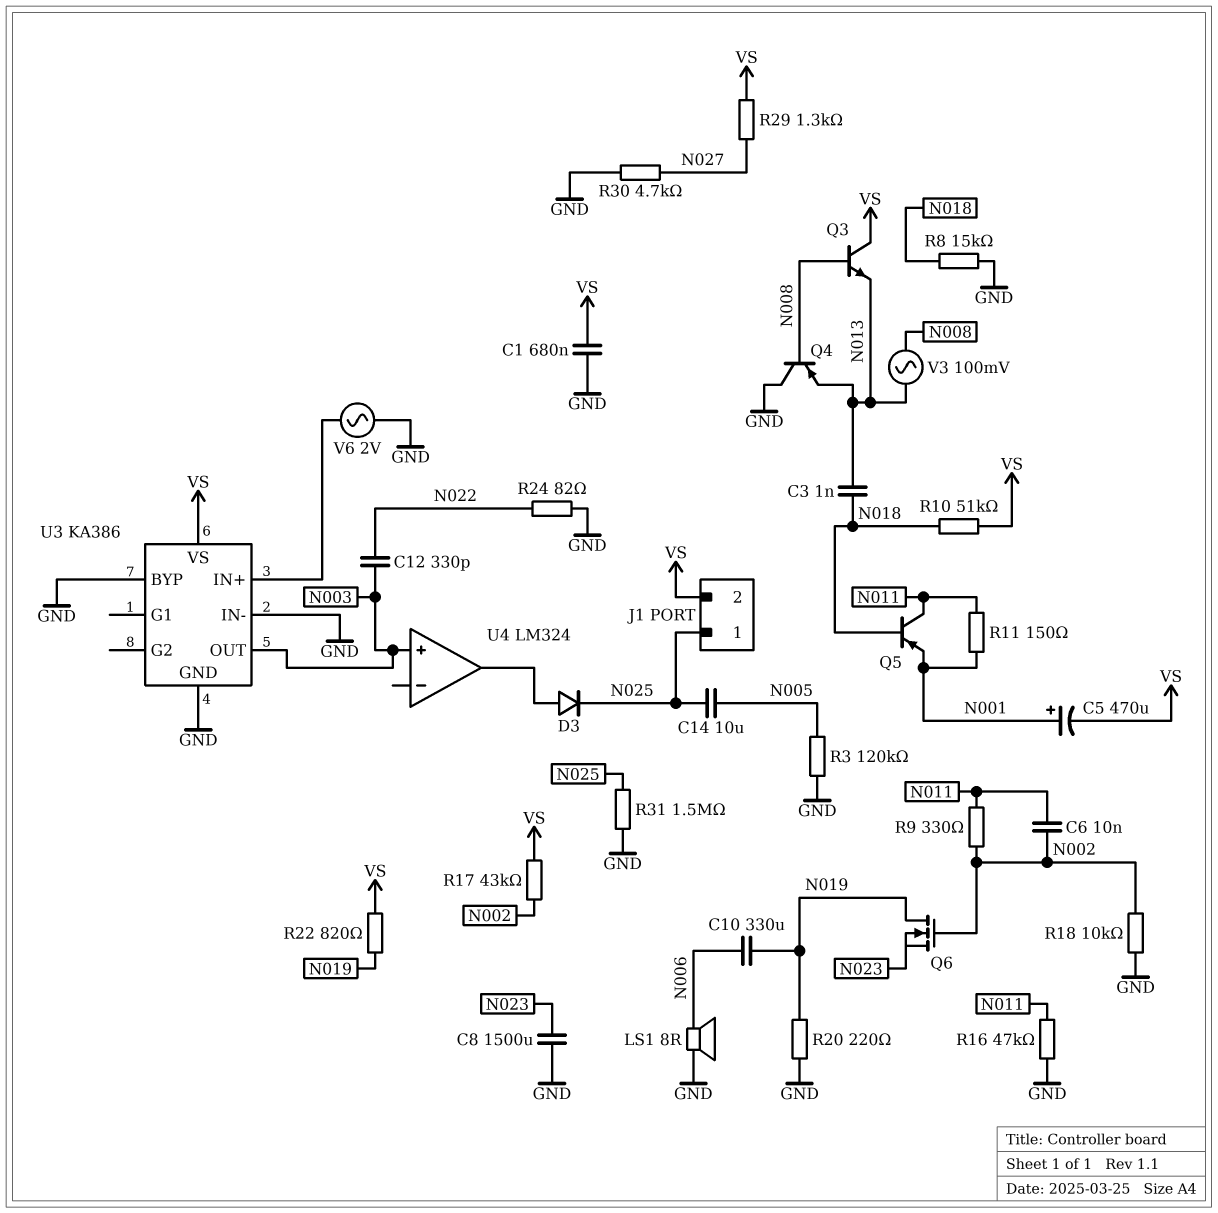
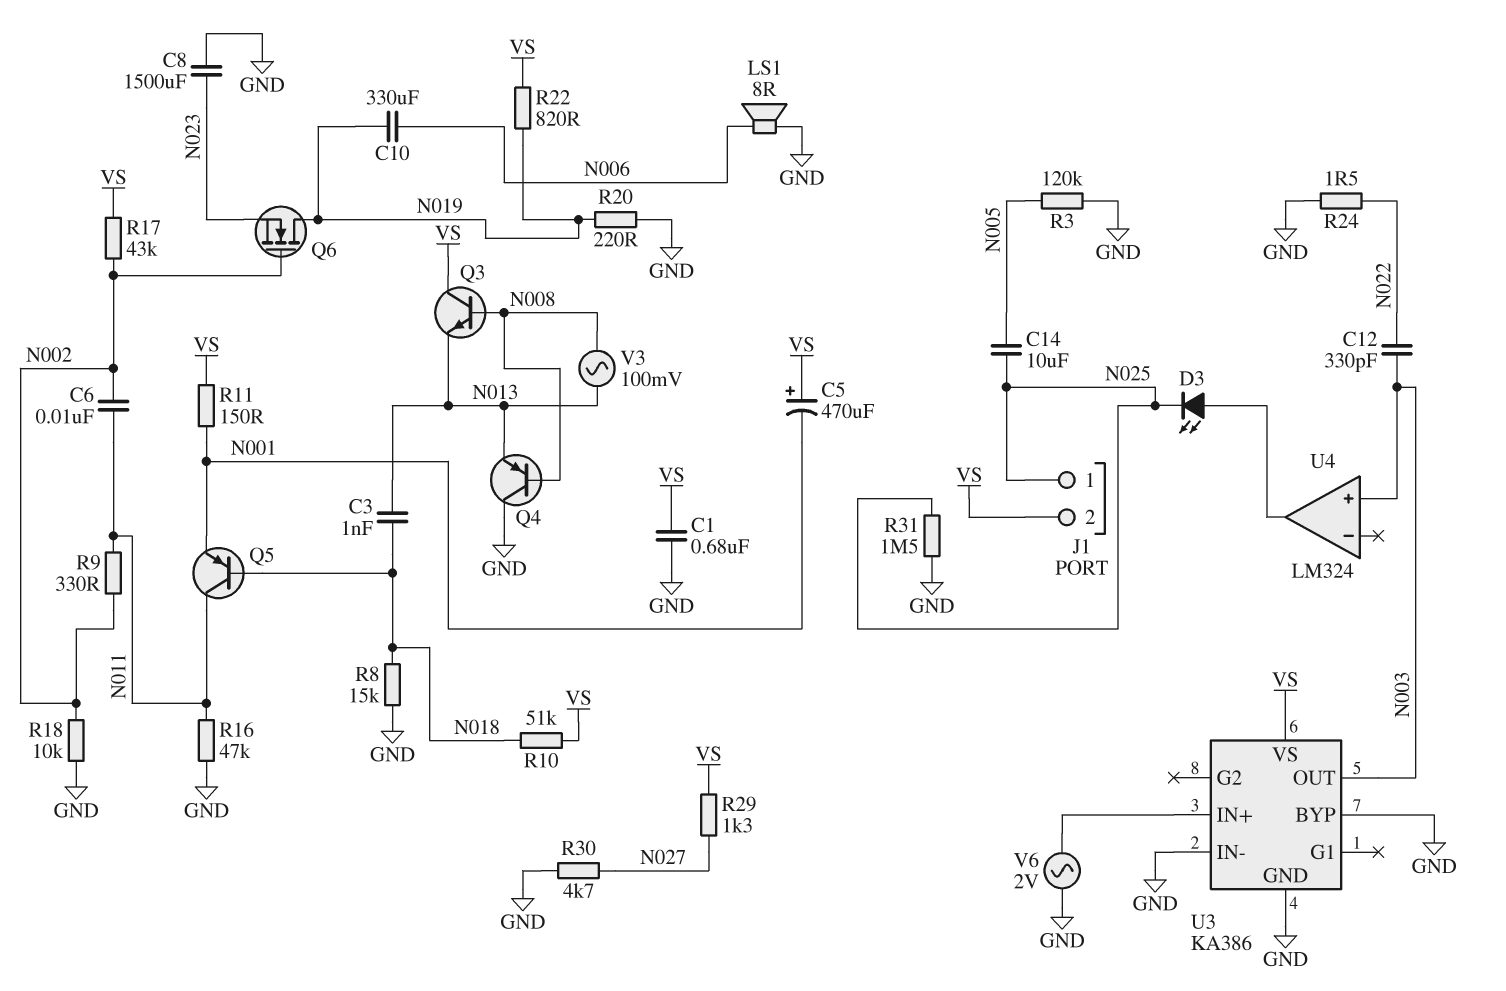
C5: 470uF (plus N001, minus VS) -> 470uF (plus VS, minus N001)
D3: diode (A U4/out, K N025) -> LED (A U4/out, K N025)
R11: 150 (N001, N011) -> 150 (N001, VS)
R24: 82 (GND, N022) -> 1.5 (GND, N022)

